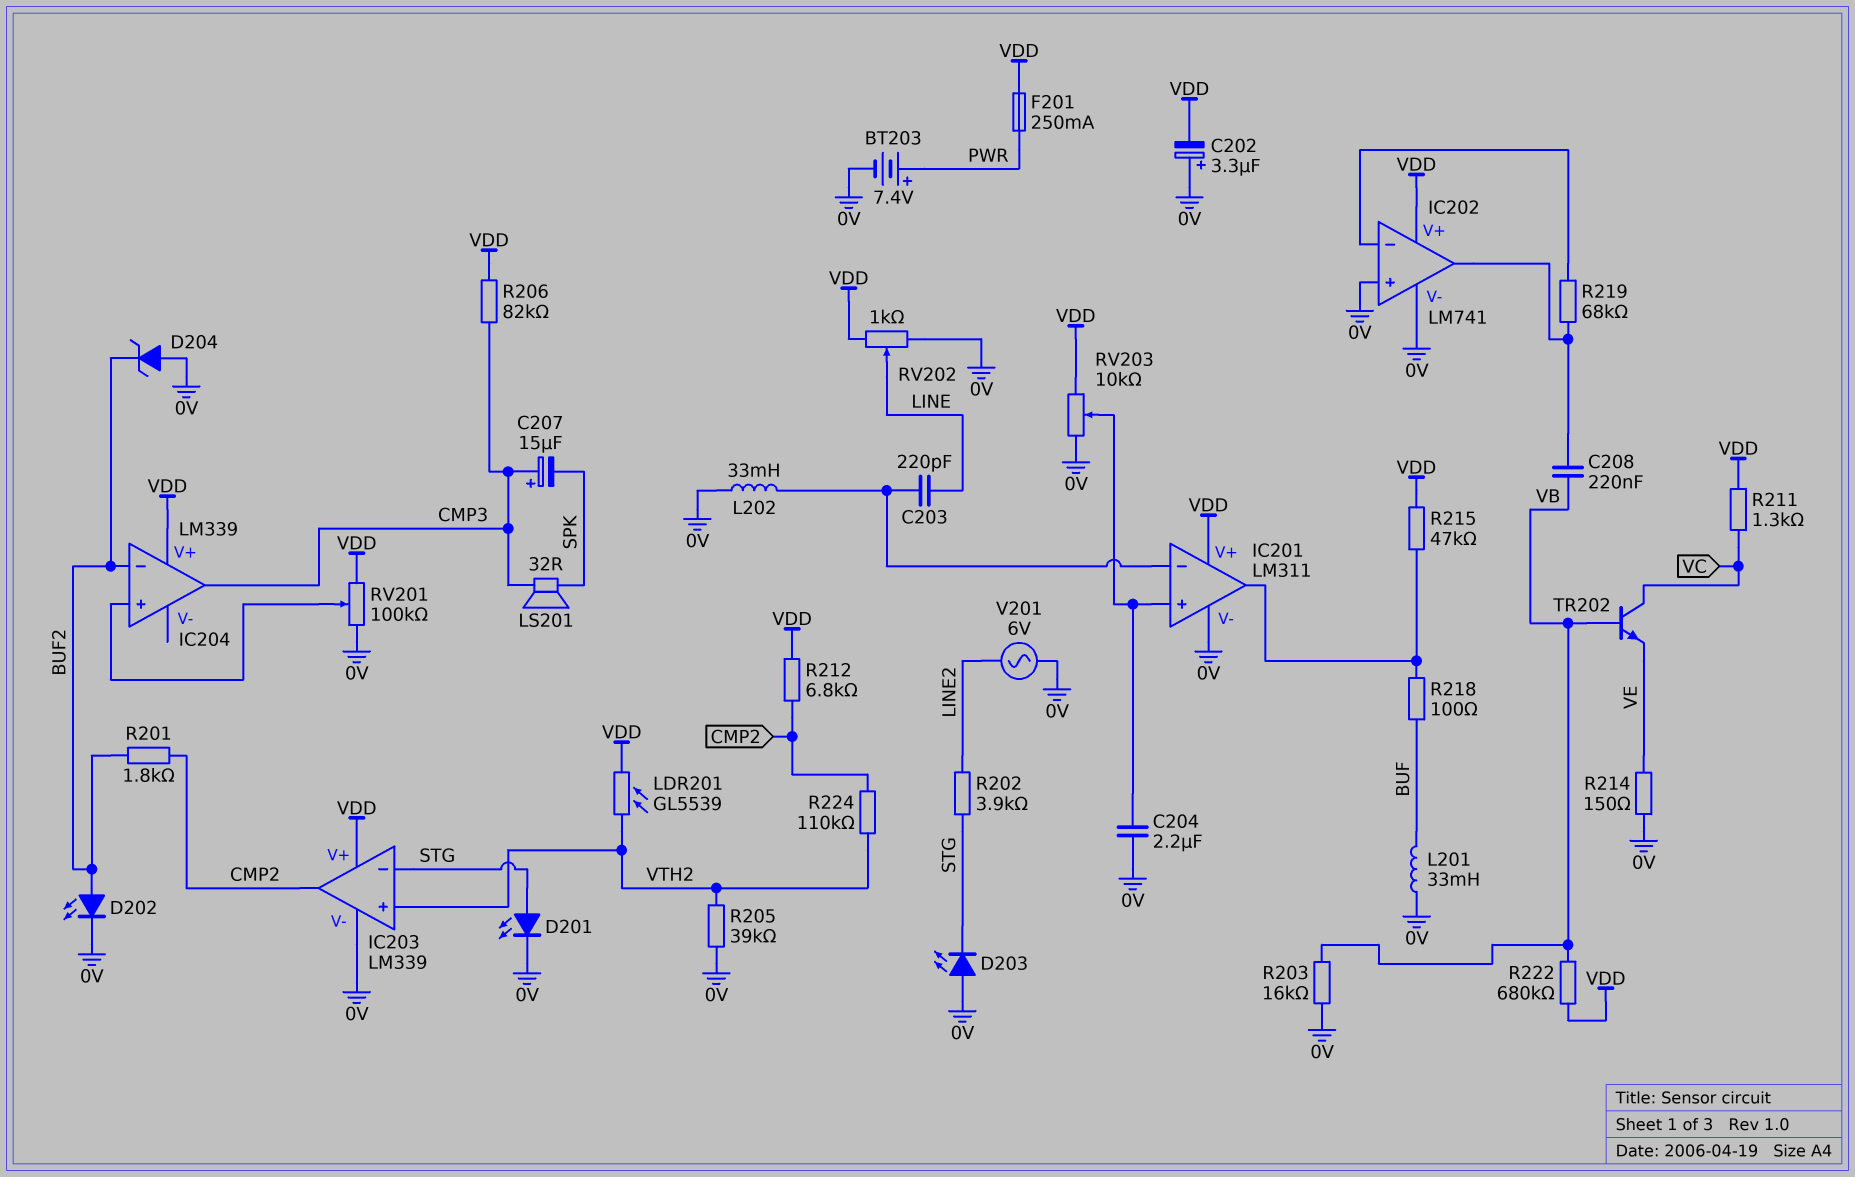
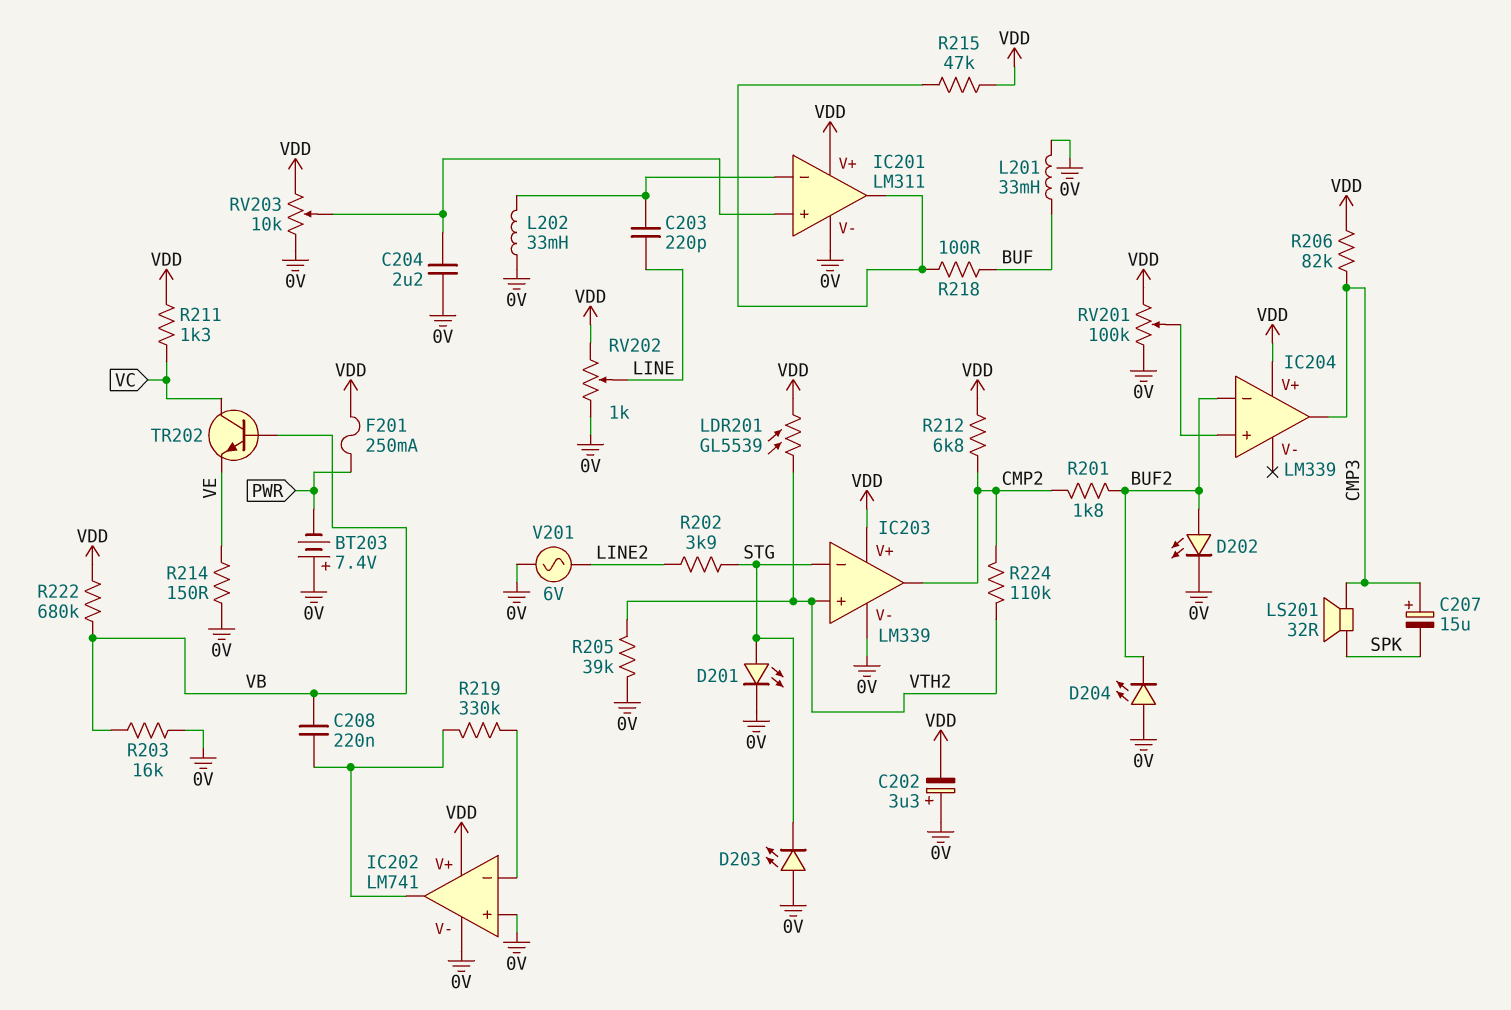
BT203: 7.4V (plus PWR, minus 0V) -> 7.4V (plus 0V, minus PWR)
D204: zener (A 0V, K BUF2) -> LED (A 0V, K BUF2)
R219: 68k (IC202/in-, IC202/out) -> 330k (IC202/in-, IC202/out)

